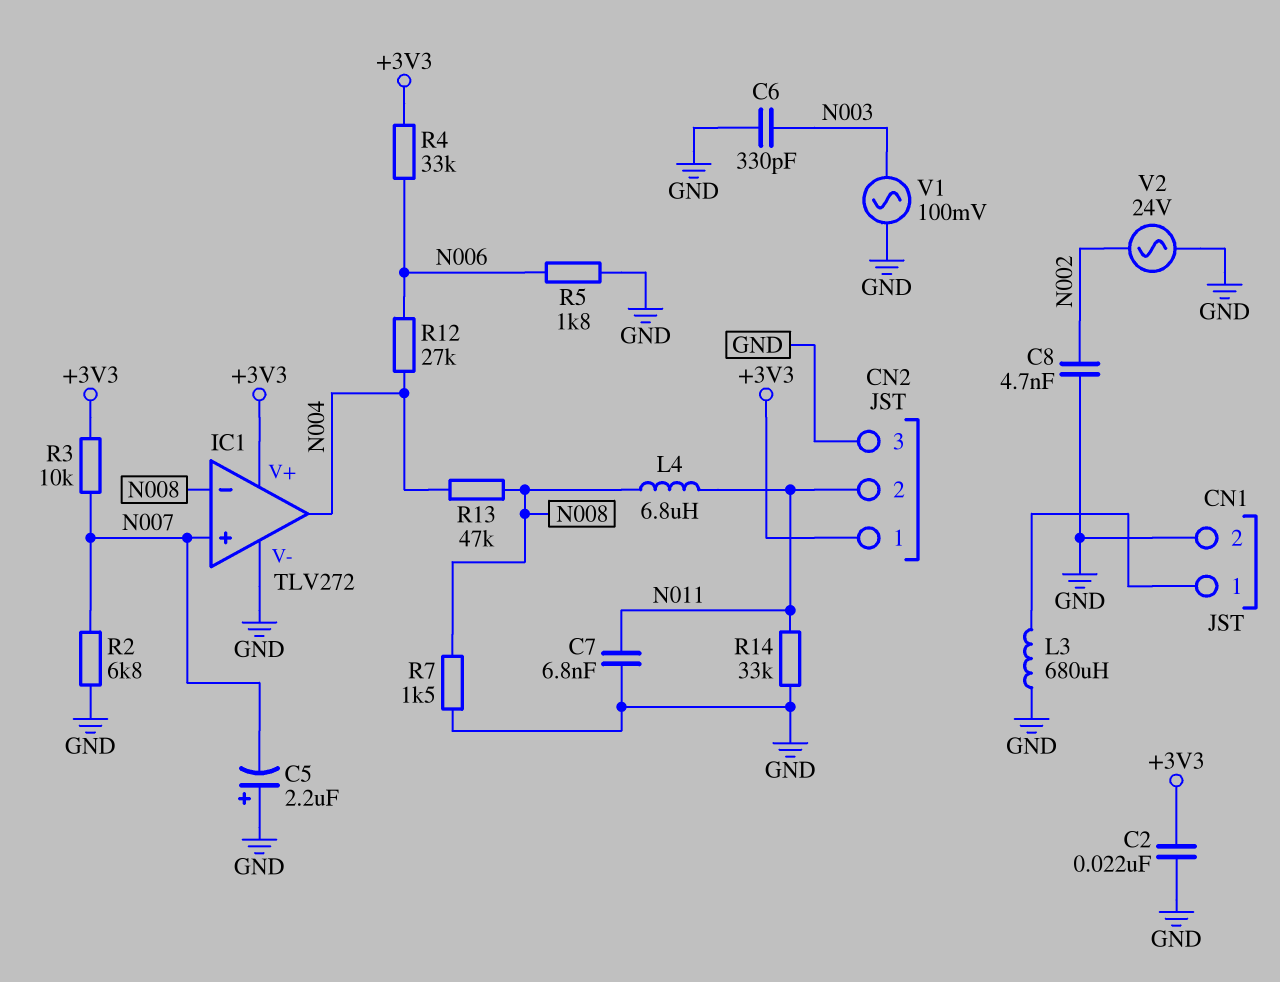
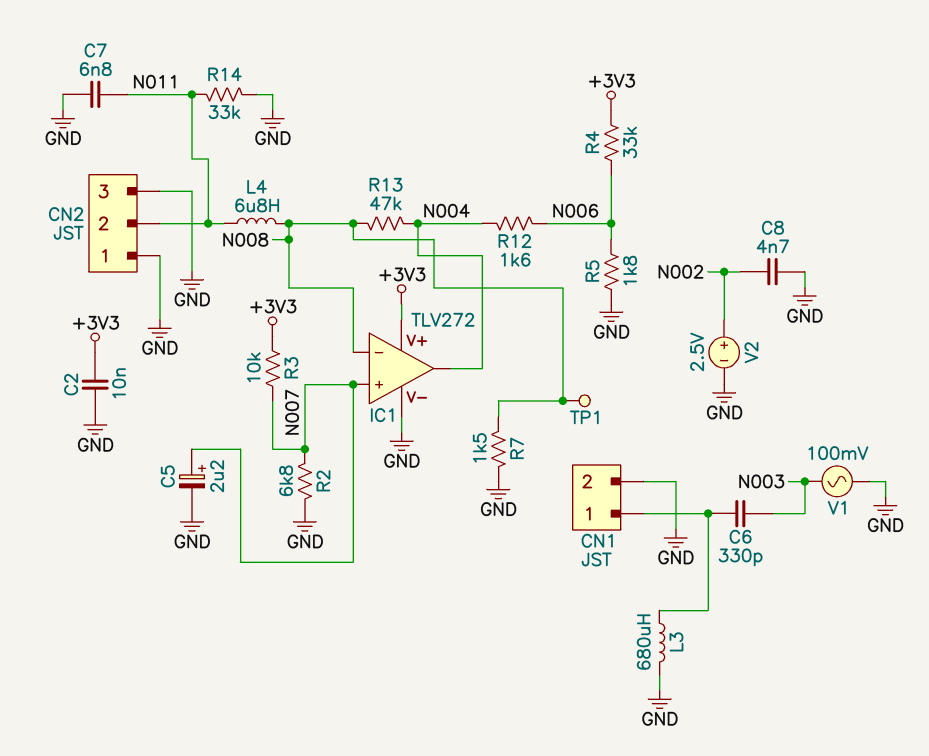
C2: 22nF (+3V3, GND) -> 10nF (+3V3, GND)
C5: 2.2uF (plus GND, minus N007) -> 2.2uF (plus N007, minus GND)
C6: 330pF (GND, N003) -> 330pF (CN1/1, N003)
CN2 pin 1: +3V3 -> GND
R12: 27k (N004, N006) -> 1.6k (N004, N006)
TP1: none -> test point (N008)
V2: AC 24V (GND, N002) -> 2.5V (plus N002, minus GND)

